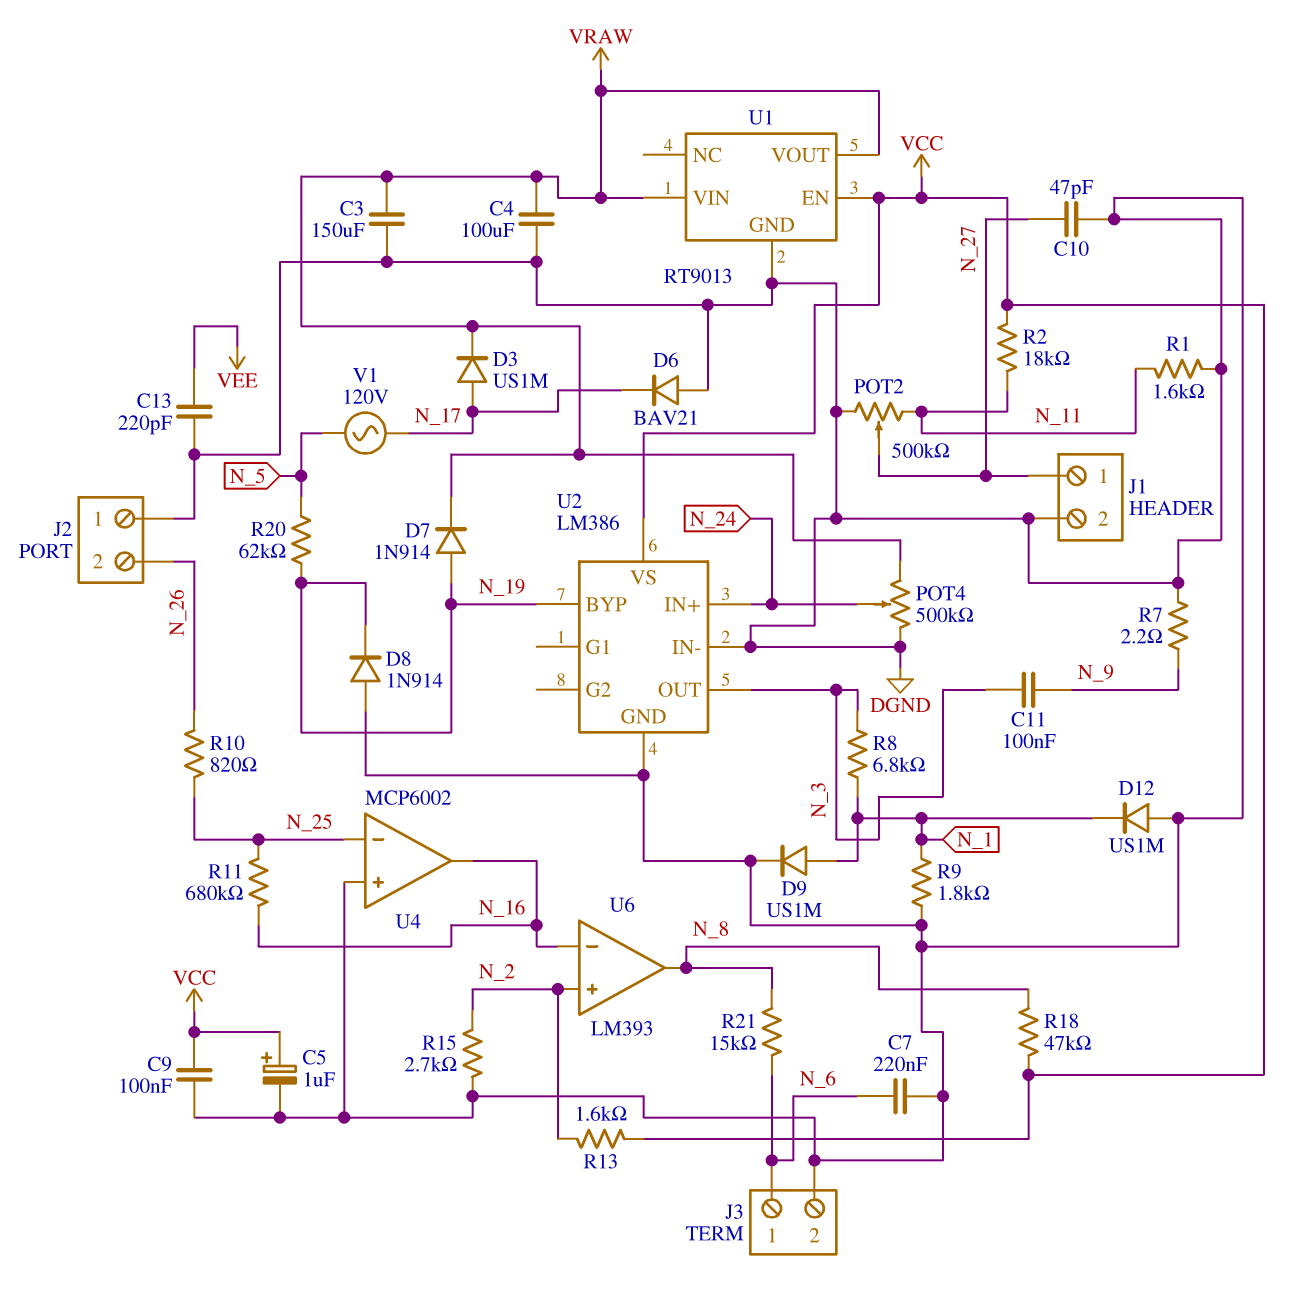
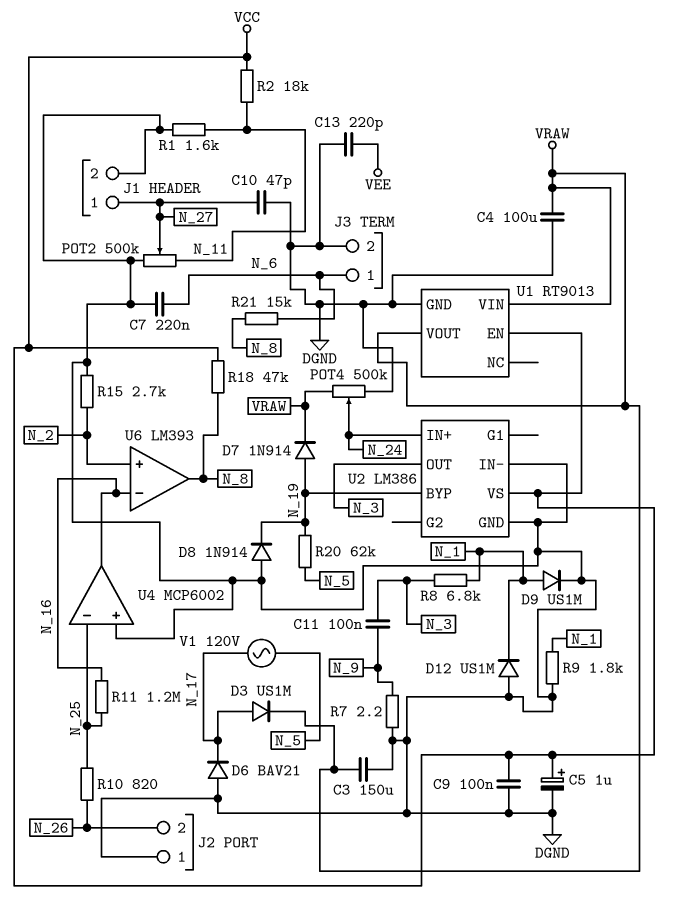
R11: 680k (N_16, N_25) -> 1.2M (N_16, N_25)
R13: 1.6k (N_2, VCC) -> none

